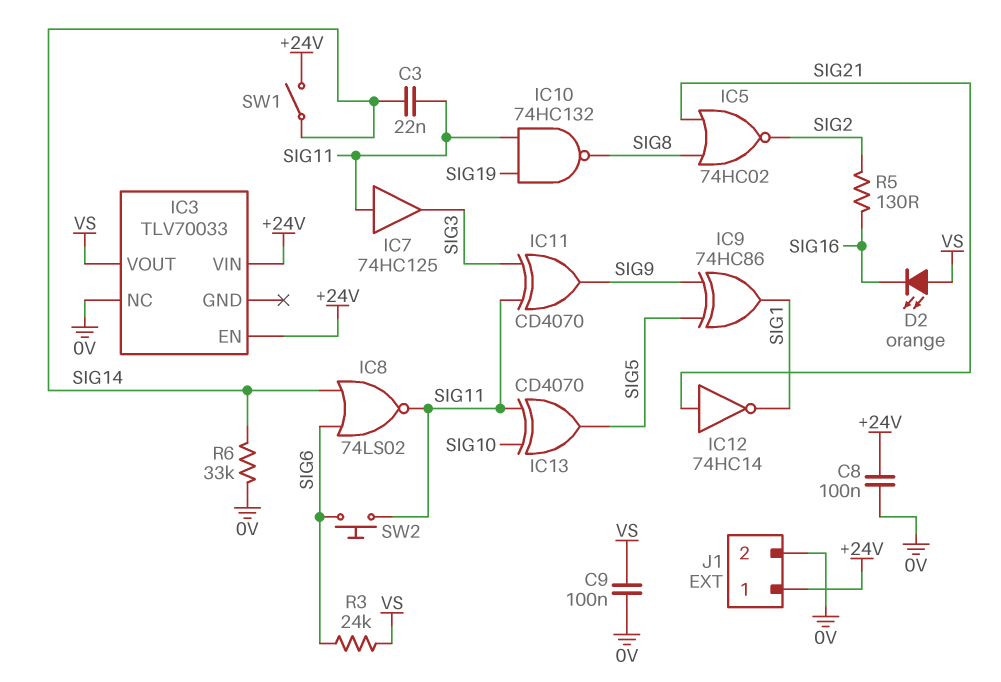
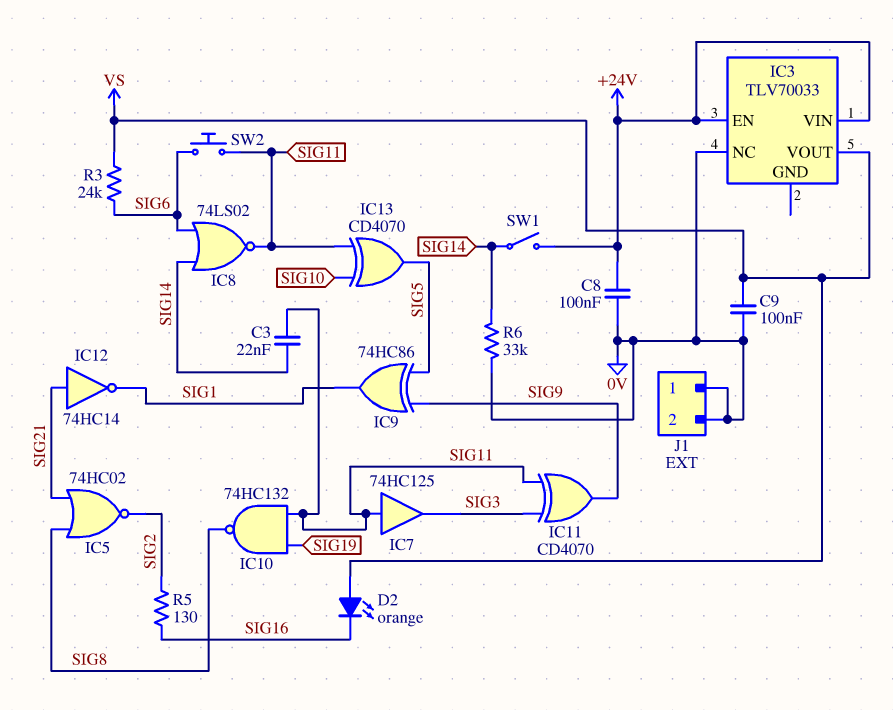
J1 pin 1: +24V -> 0V

